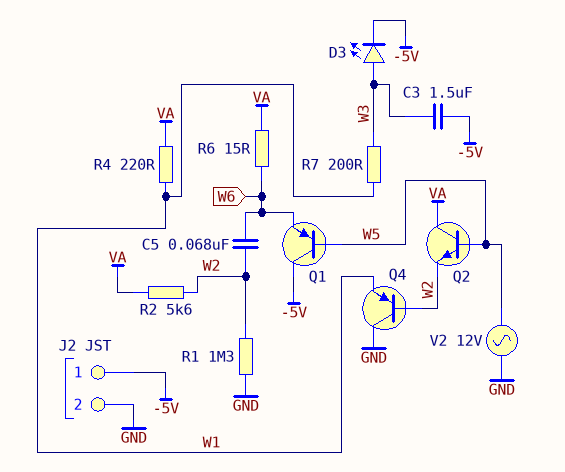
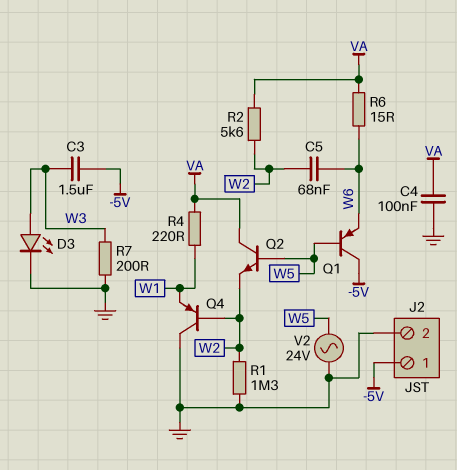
C4: none -> 100nF (GND, VA)
D3: LED (A W3, K -5V) -> LED (A W3, K GND)
R7: 200 (W1, W3) -> 200 (GND, W3)
V2: AC 12V (GND, W5) -> AC 24V (GND, W5)

